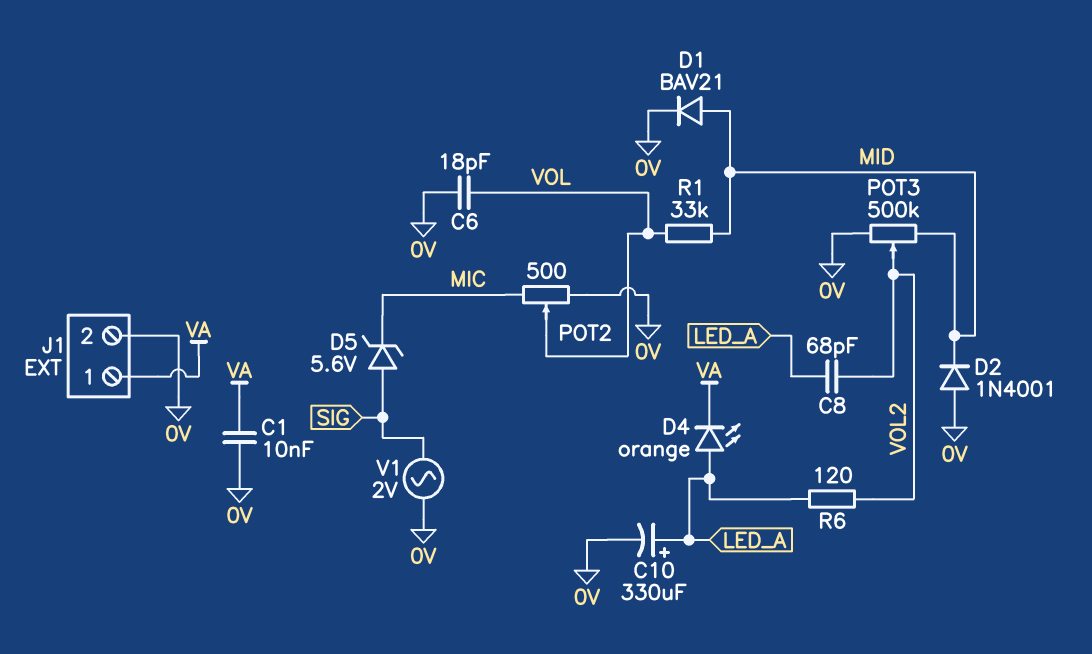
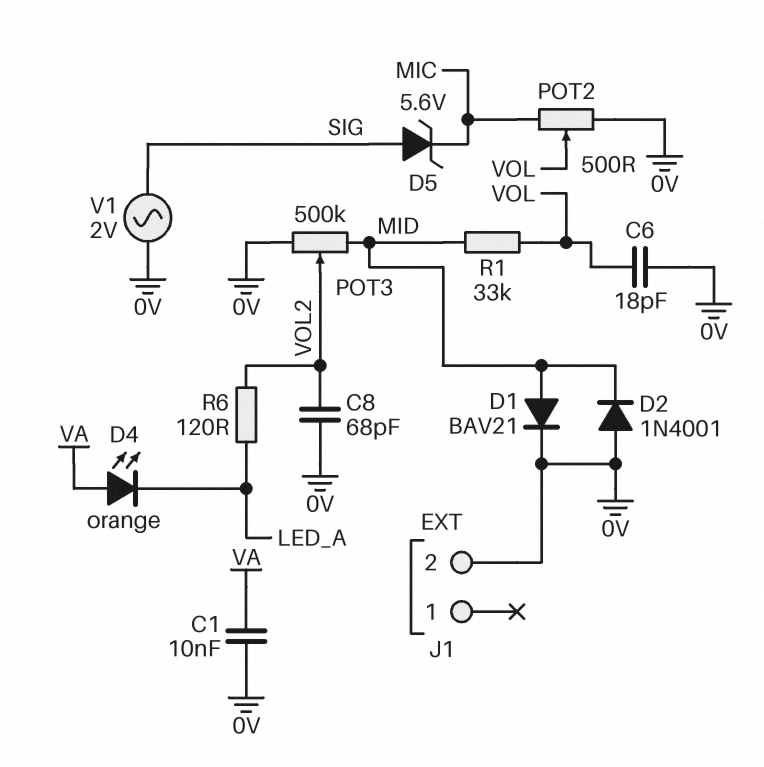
C8: 68pF (LED_A, VOL2) -> 68pF (0V, VOL2)
C10: 330uF (plus LED_A, minus 0V) -> none
D4: LED orange (A LED_A, K VA) -> LED orange (A VA, K LED_A)
J1 pin 1: VA -> none

